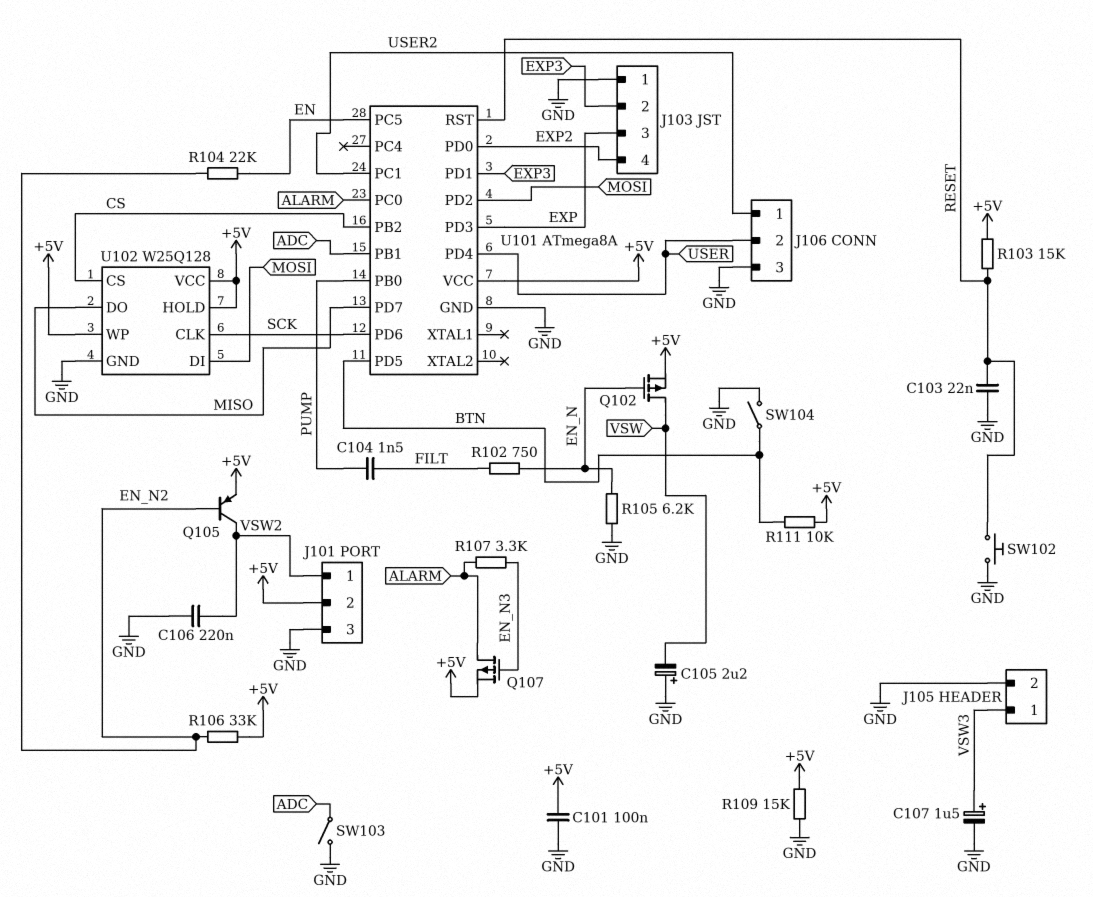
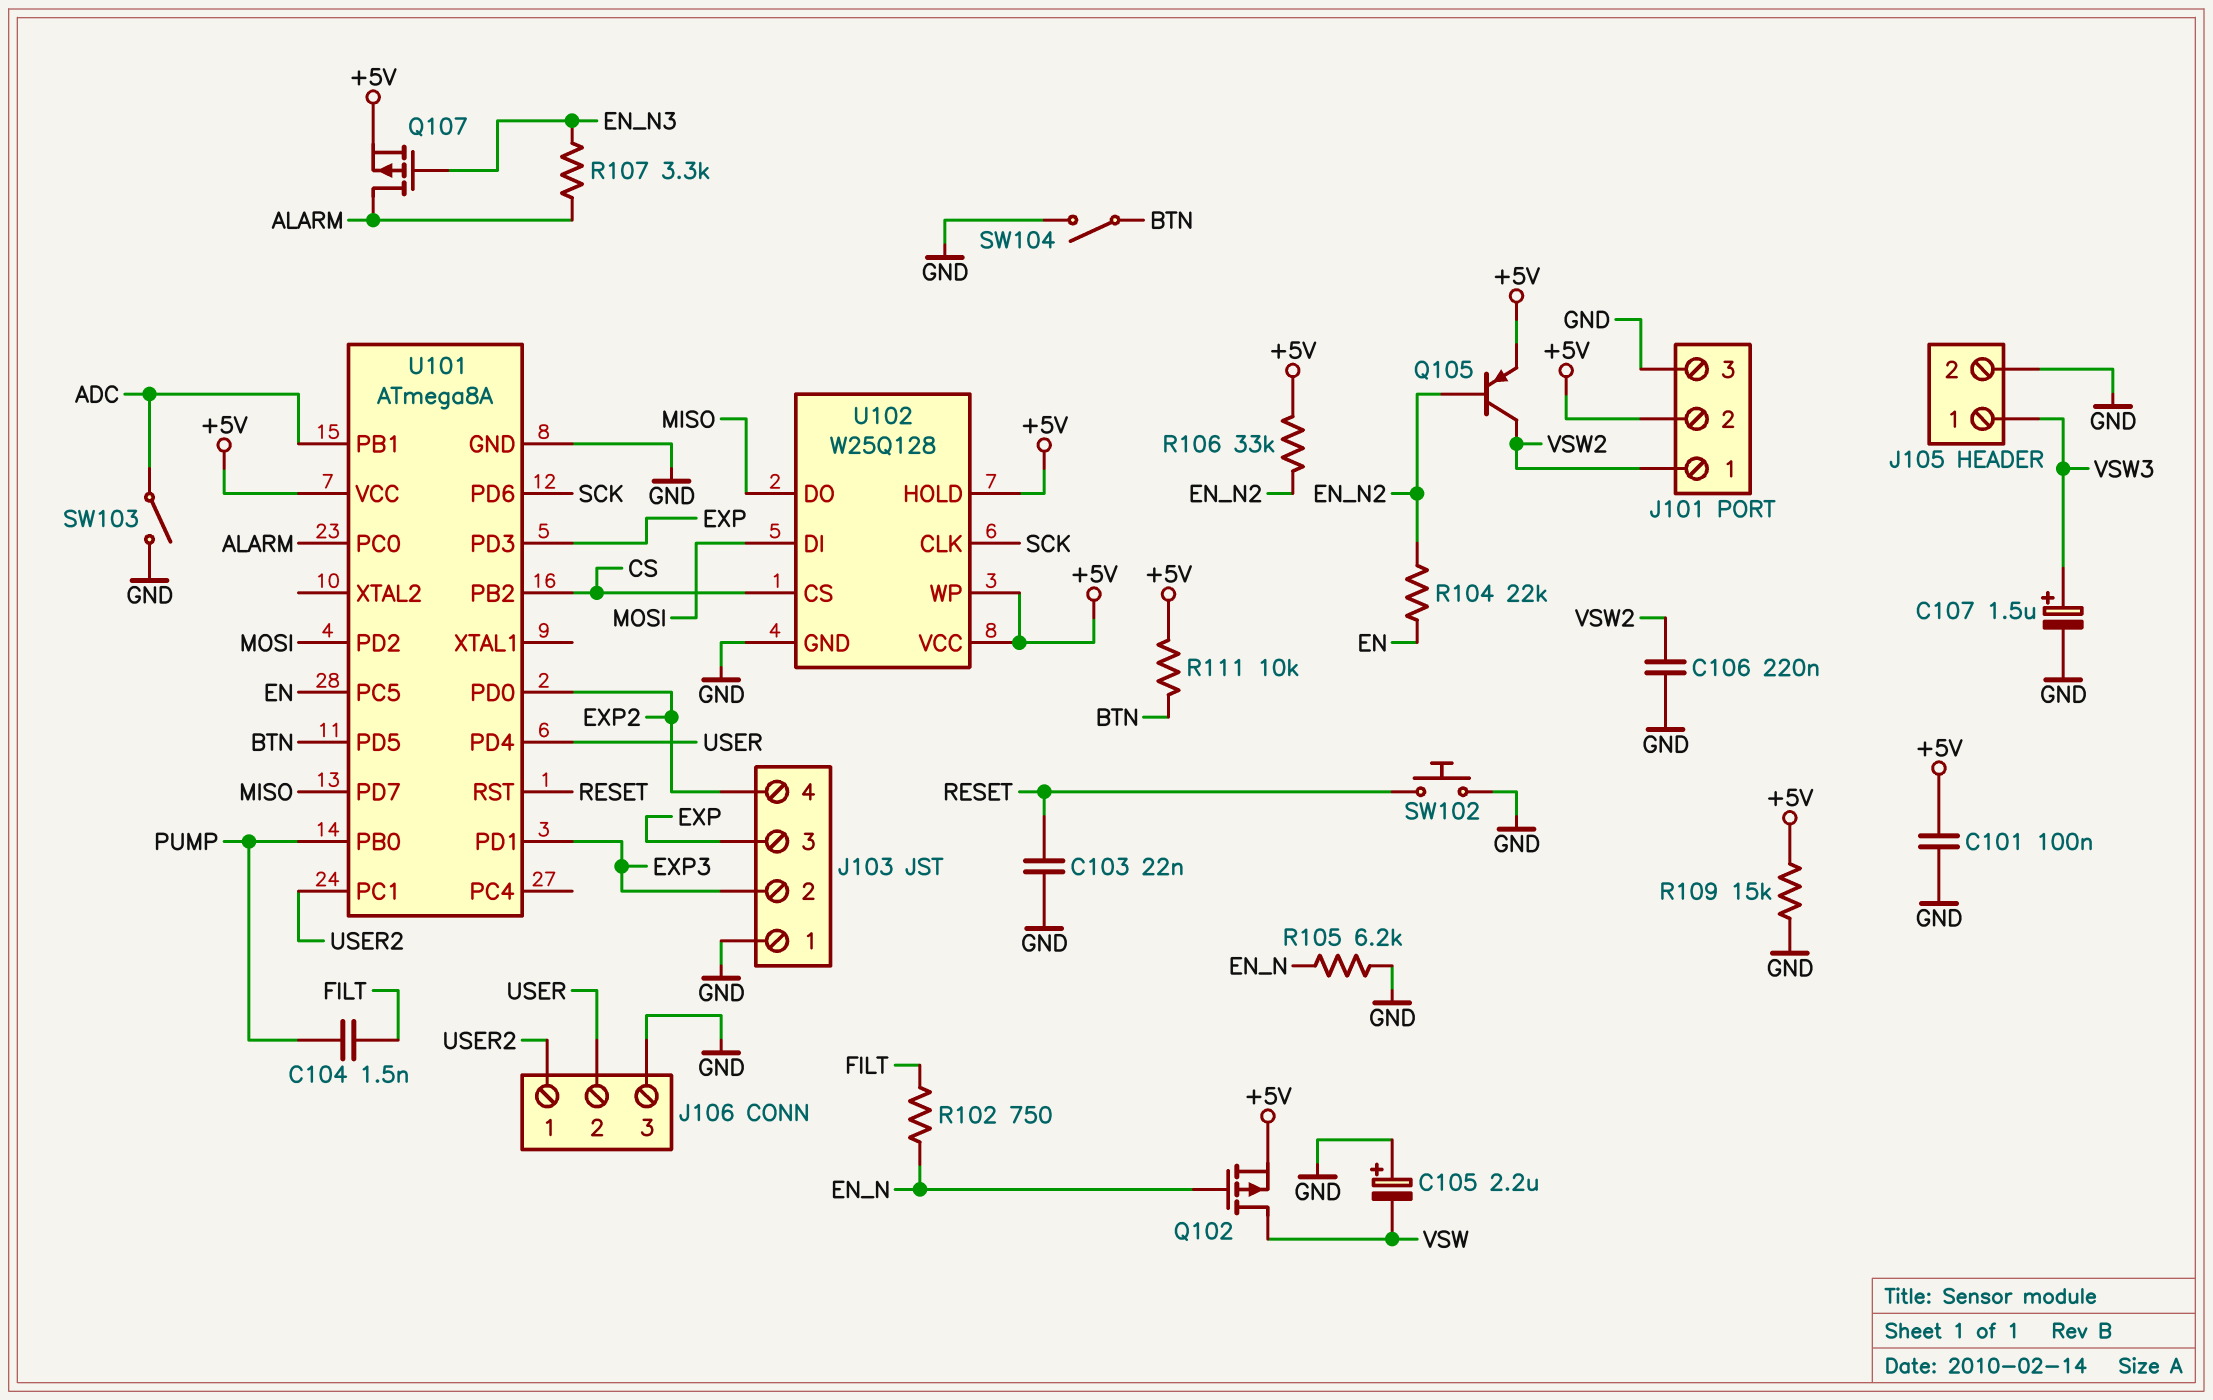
R103: 15k (+5V, RESET) -> none

